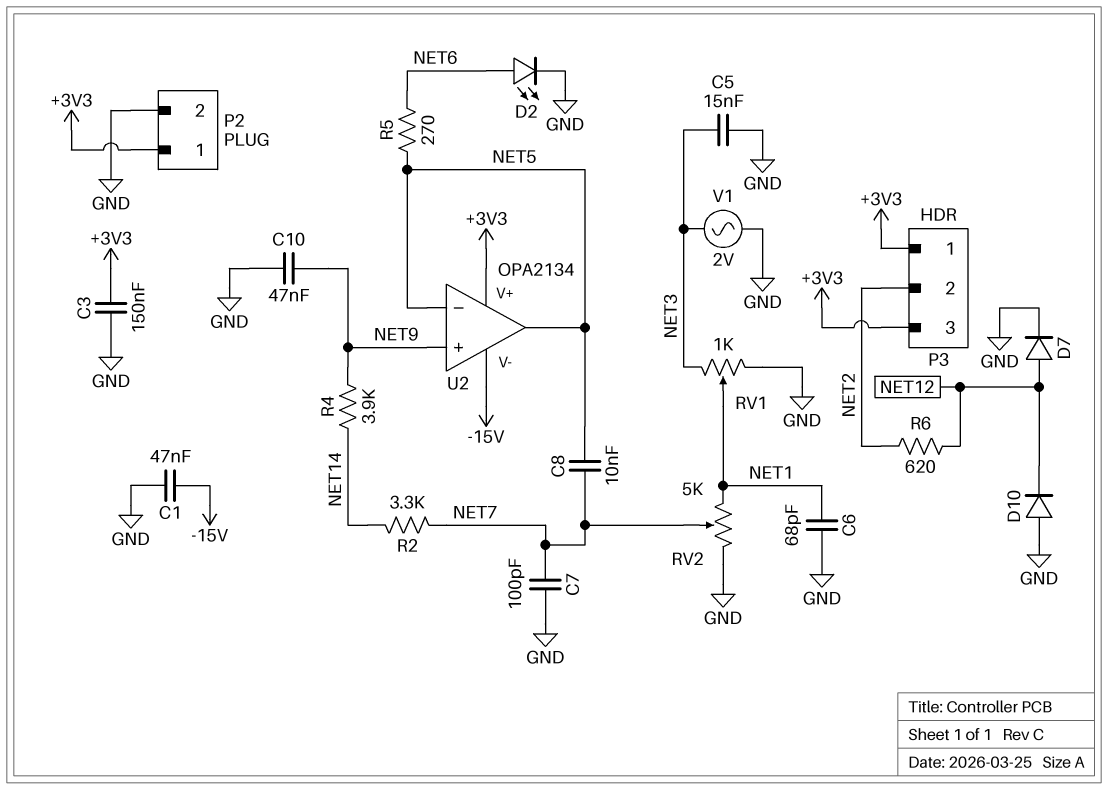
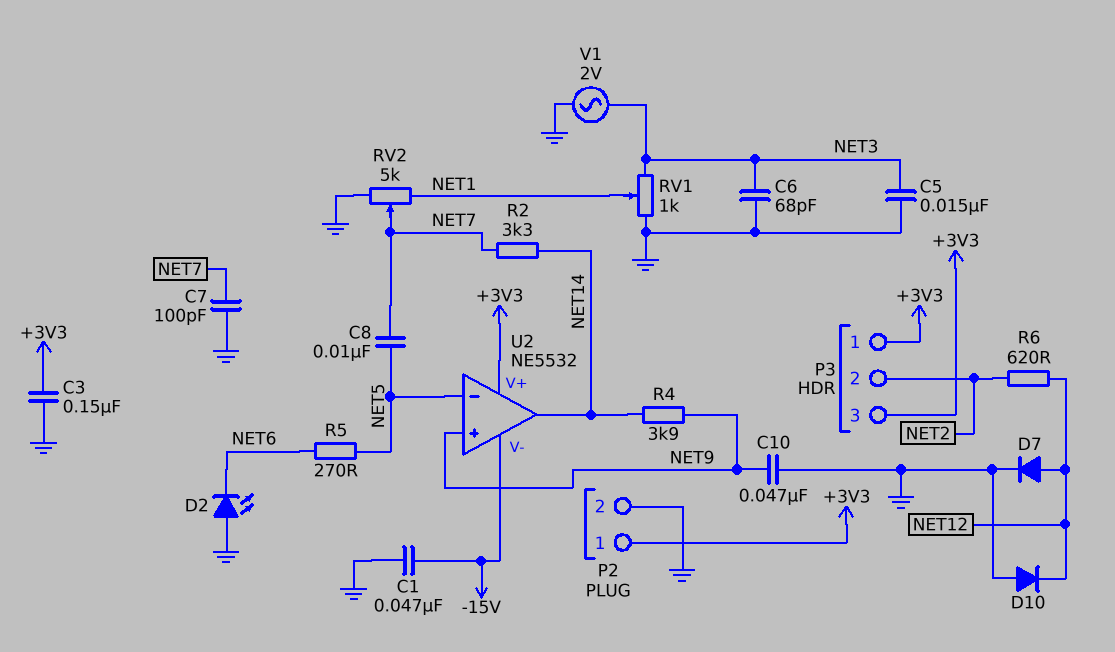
C6: 68pF (GND, NET1) -> 68pF (GND, NET3)
D2: LED (A NET6, K GND) -> LED (A GND, K NET6)
U2: OPA2134 -> NE5532
U2 pin out: NET5 -> NET14

